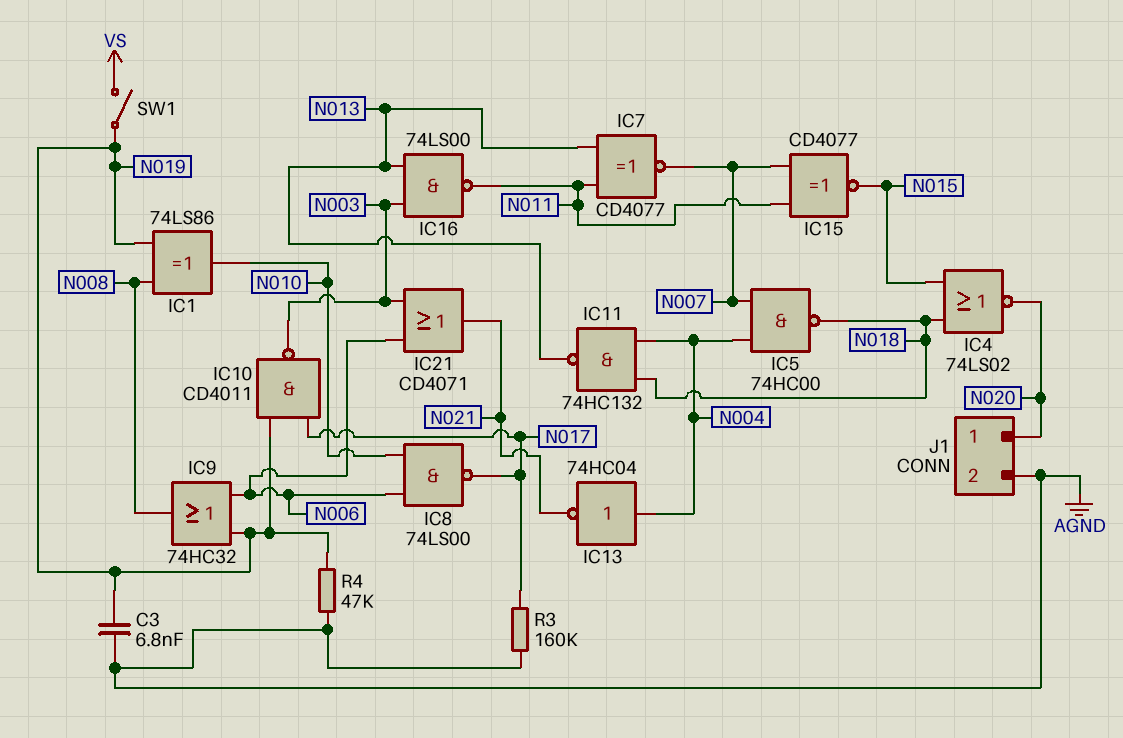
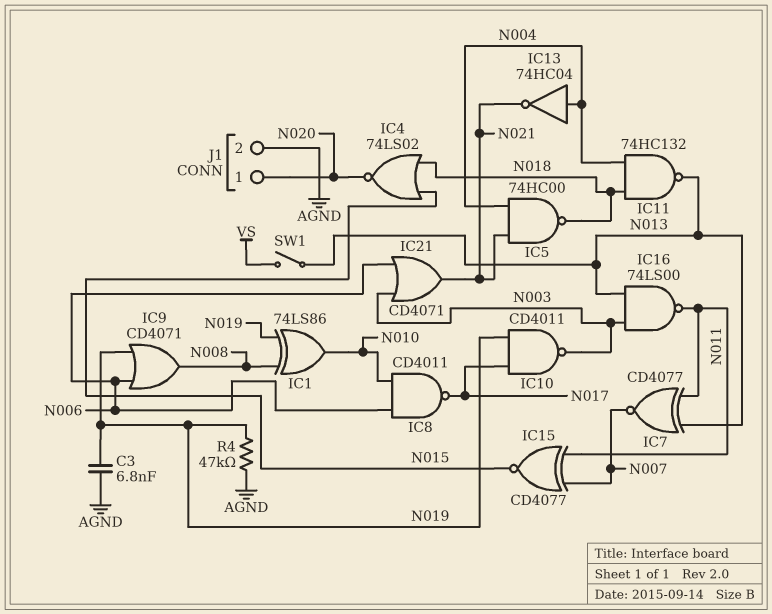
IC5: NAND 74HC00 (in N004, in N007, out N018) -> NAND 74HC00 (in N004, in N021, out N018)
IC8: NAND 74LS00 (in N006, in N010, out N017) -> NAND CD4011 (in N006, in N010, out N017)
IC9: OR 74HC32 (in N006, in N019, out N008) -> OR CD4071 (in N006, in N019, out N008)
R3: 160k (AGND, N017) -> none
SW1: switch (N019, VS) -> switch (N013, VS)

